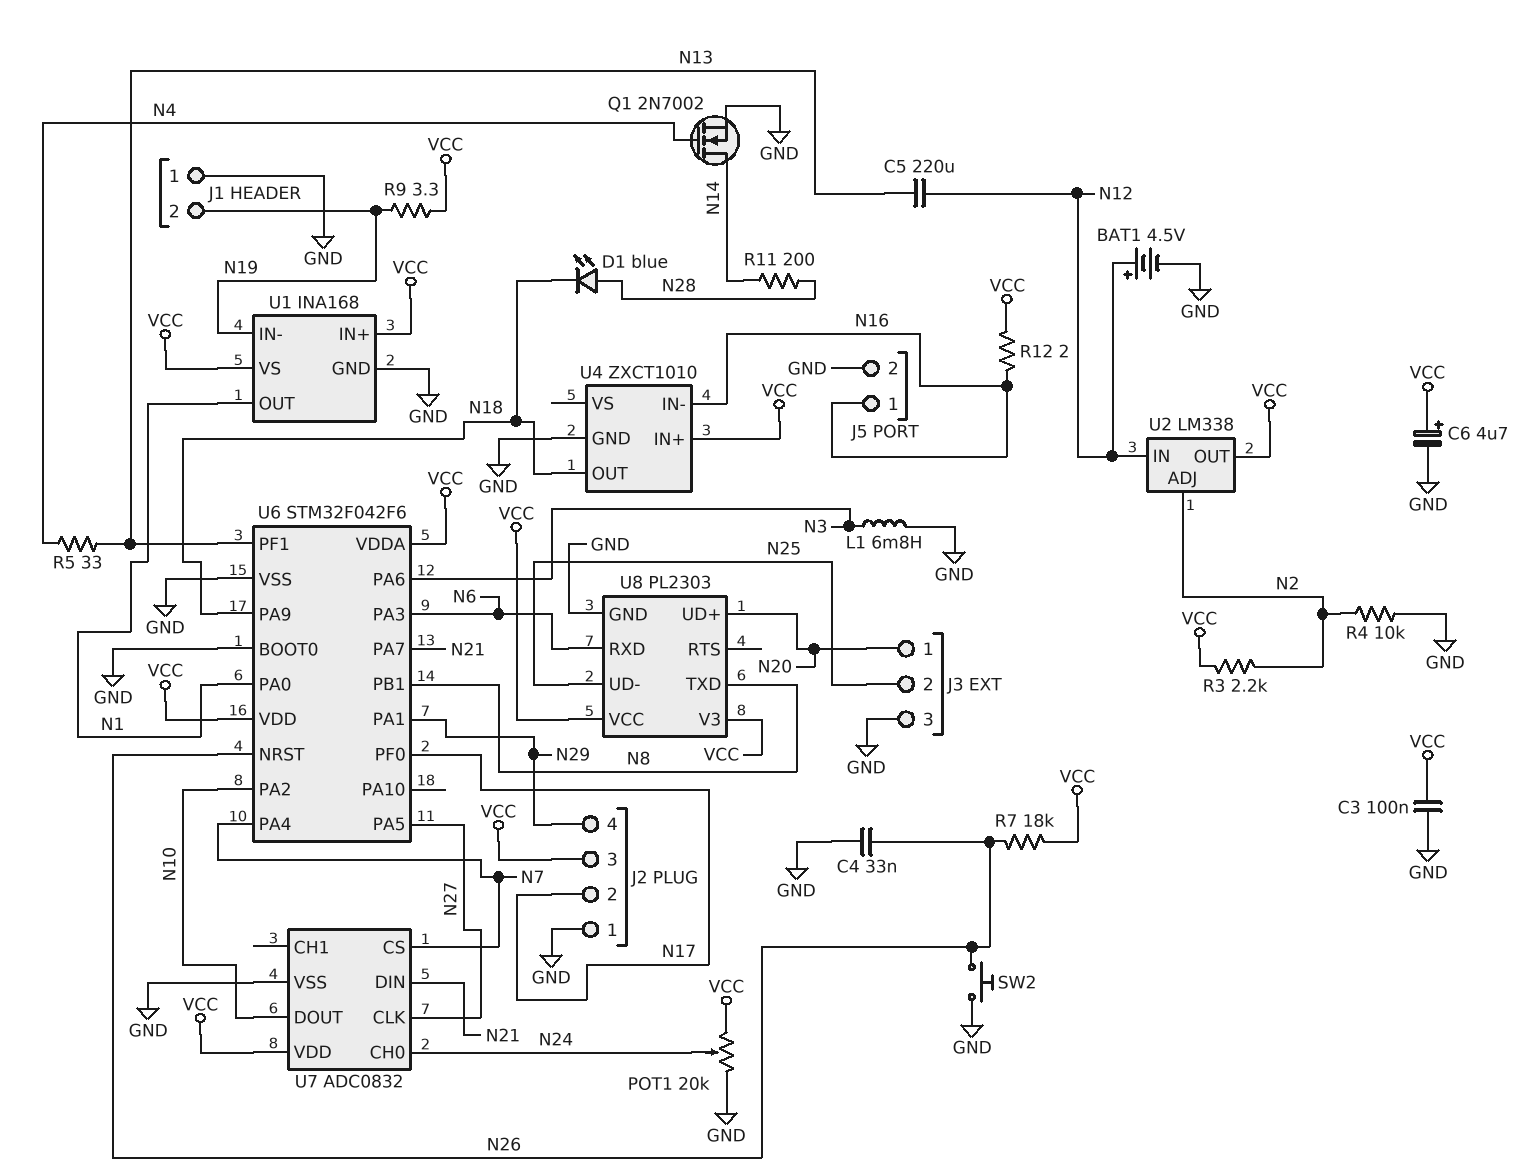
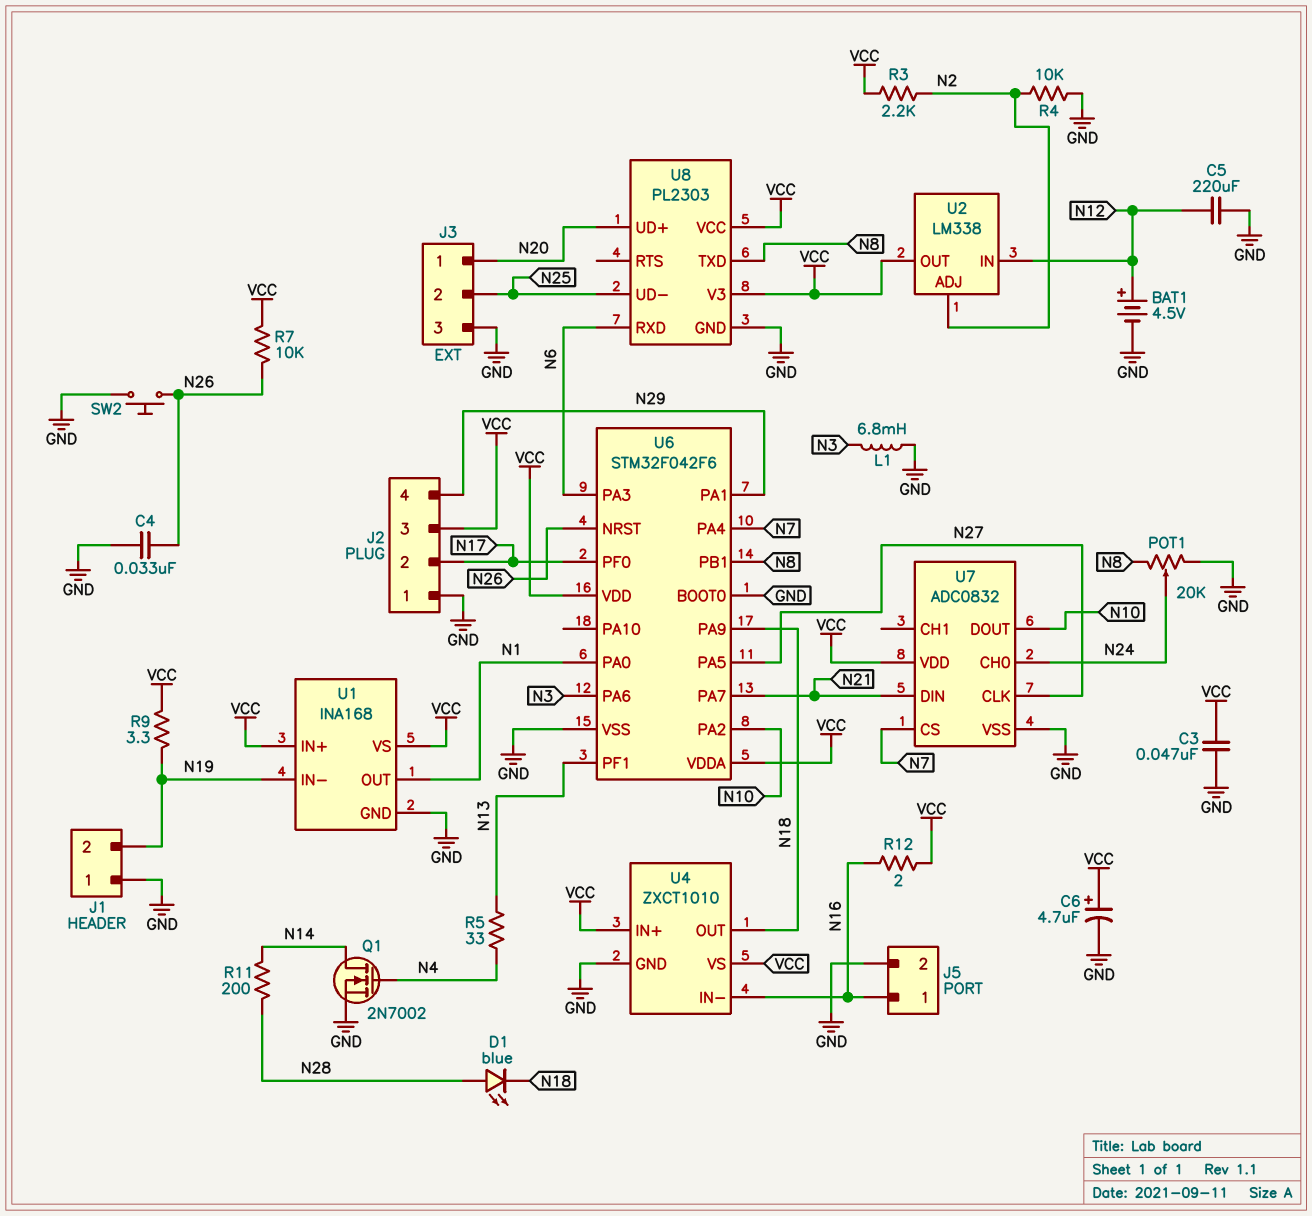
C3: 100nF (GND, VCC) -> 47nF (GND, VCC)
C5: 220uF (N12, N13) -> 220uF (GND, N12)
POT1: 20k (GND, VCC, wiper N24) -> 20k (GND, N8, wiper N24)
R7: 18k (N26, VCC) -> 10k (N26, VCC)
U4 pin VS: none -> VCC

